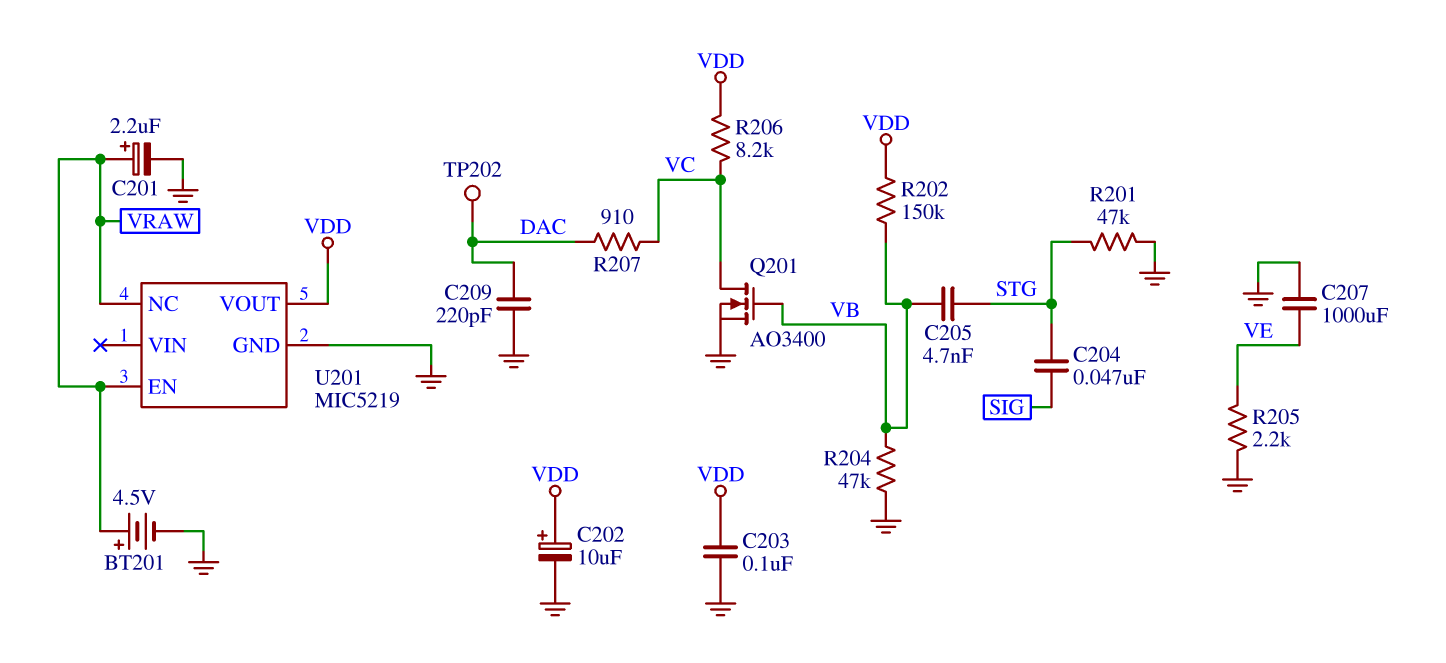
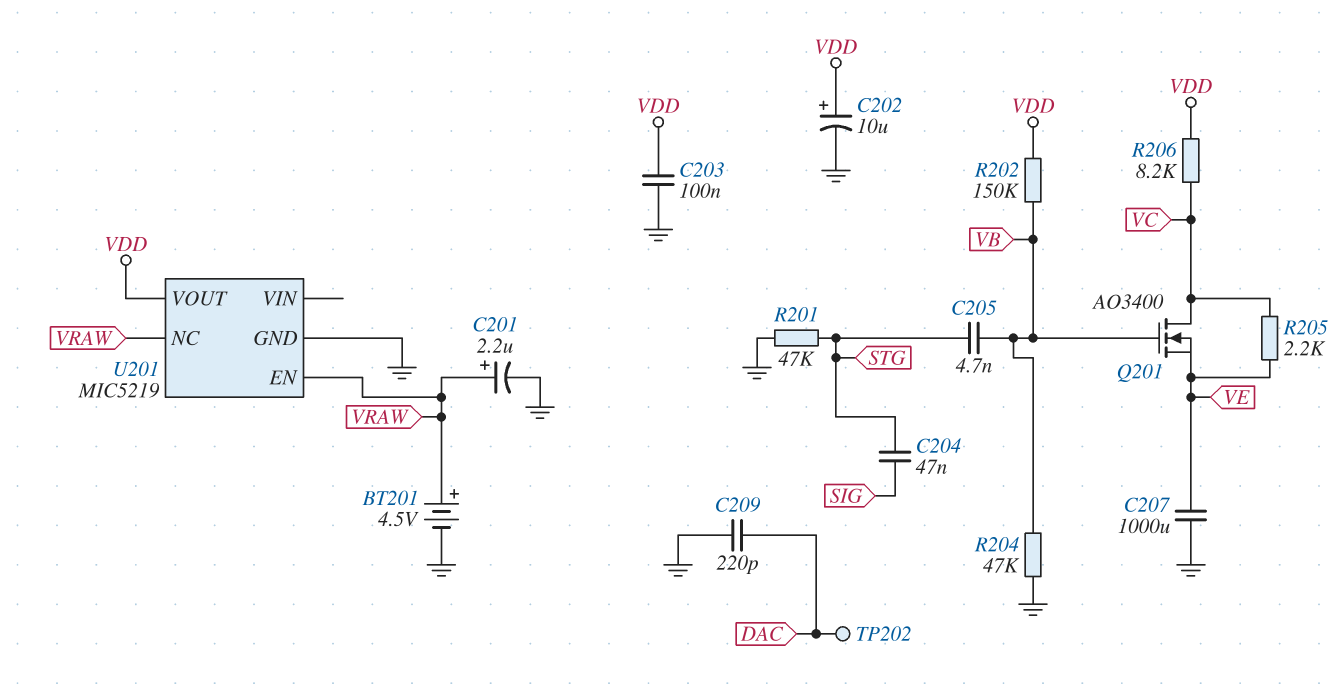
Q201: NMOS AO3400 (G VB, D VC, S GND) -> NMOS AO3400 (G VB, D VC, S VE)
R205: 2.2k (GND, VE) -> 2.2k (VC, VE)
R207: 910 (DAC, VC) -> none

